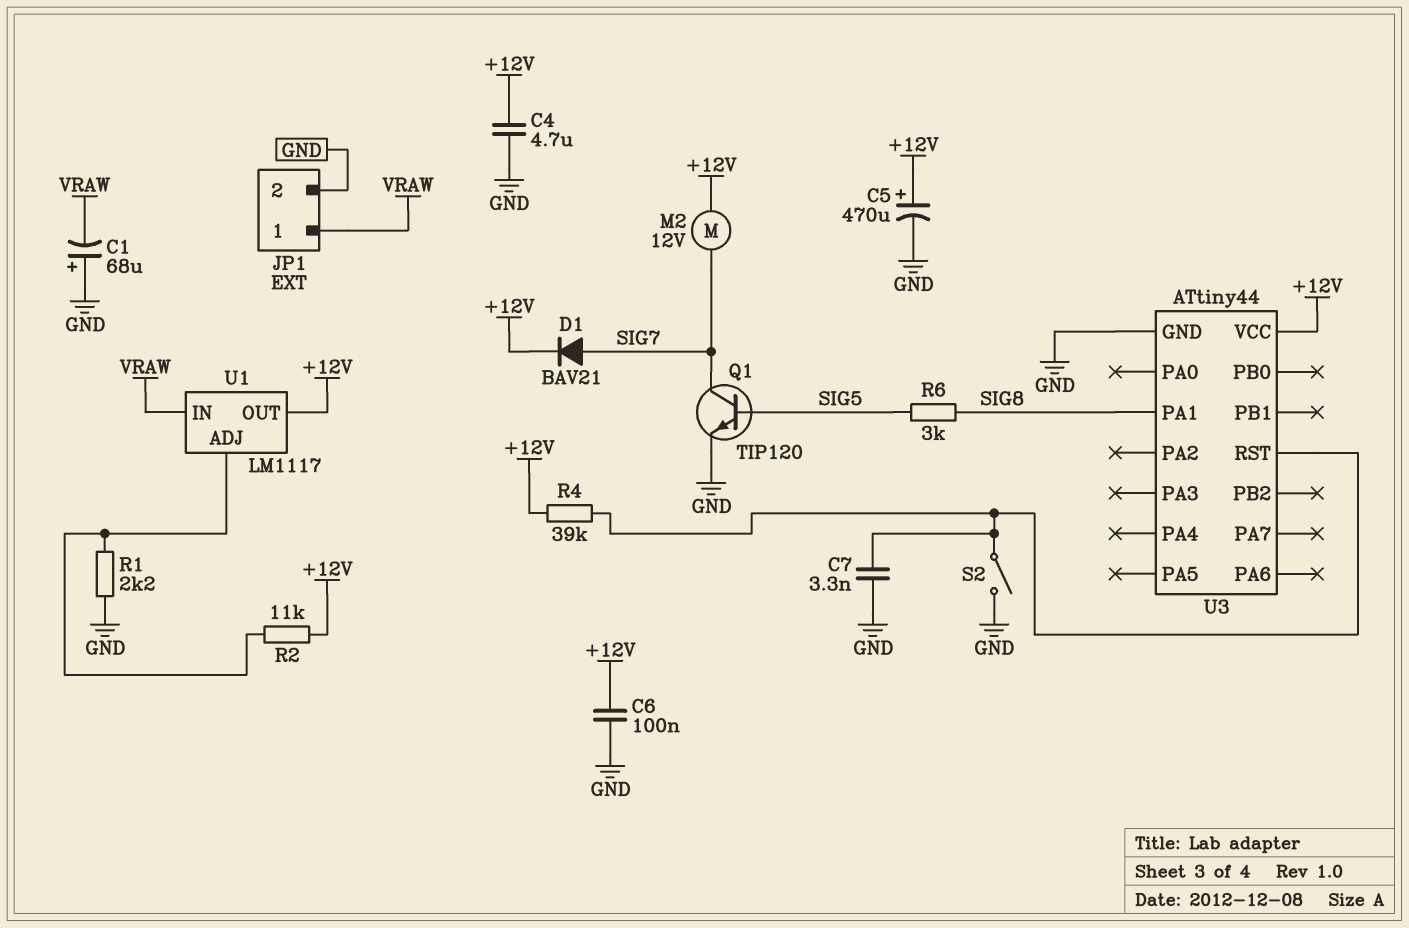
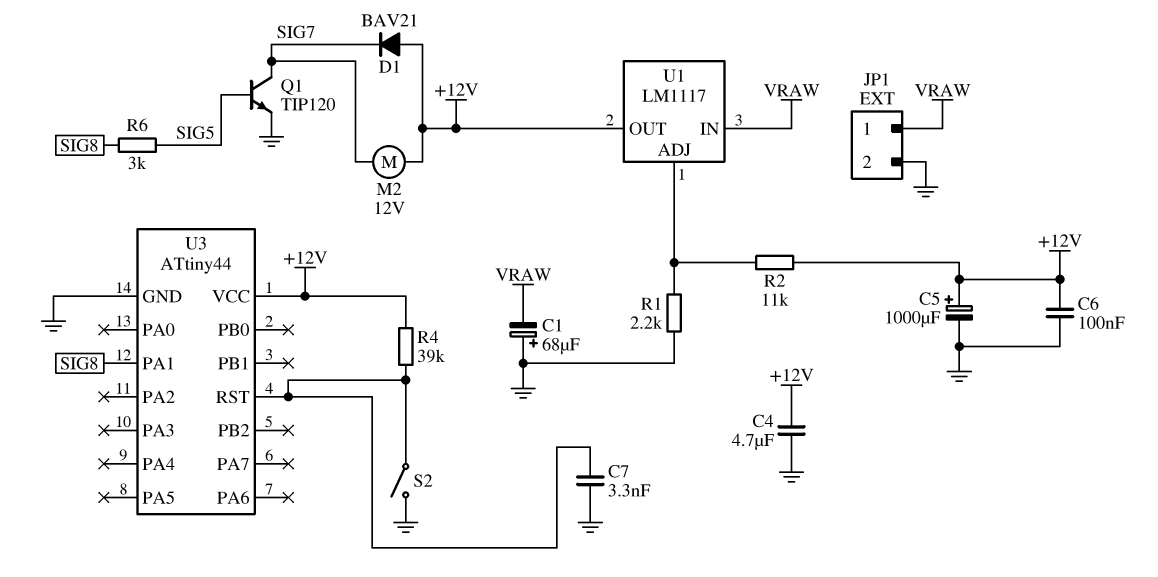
C5: 470uF (plus +12V, minus GND) -> 1000uF (plus +12V, minus GND)
D1: diode BAV21 (A SIG7, K +12V) -> diode BAV21 (A +12V, K SIG7)

